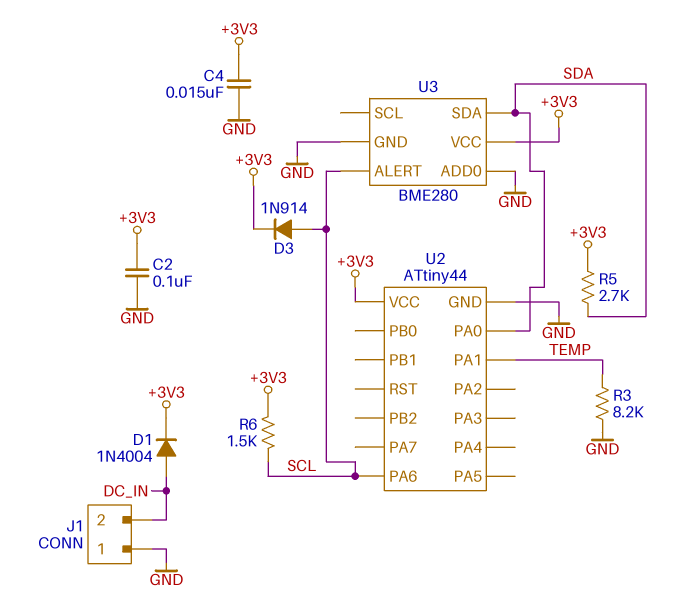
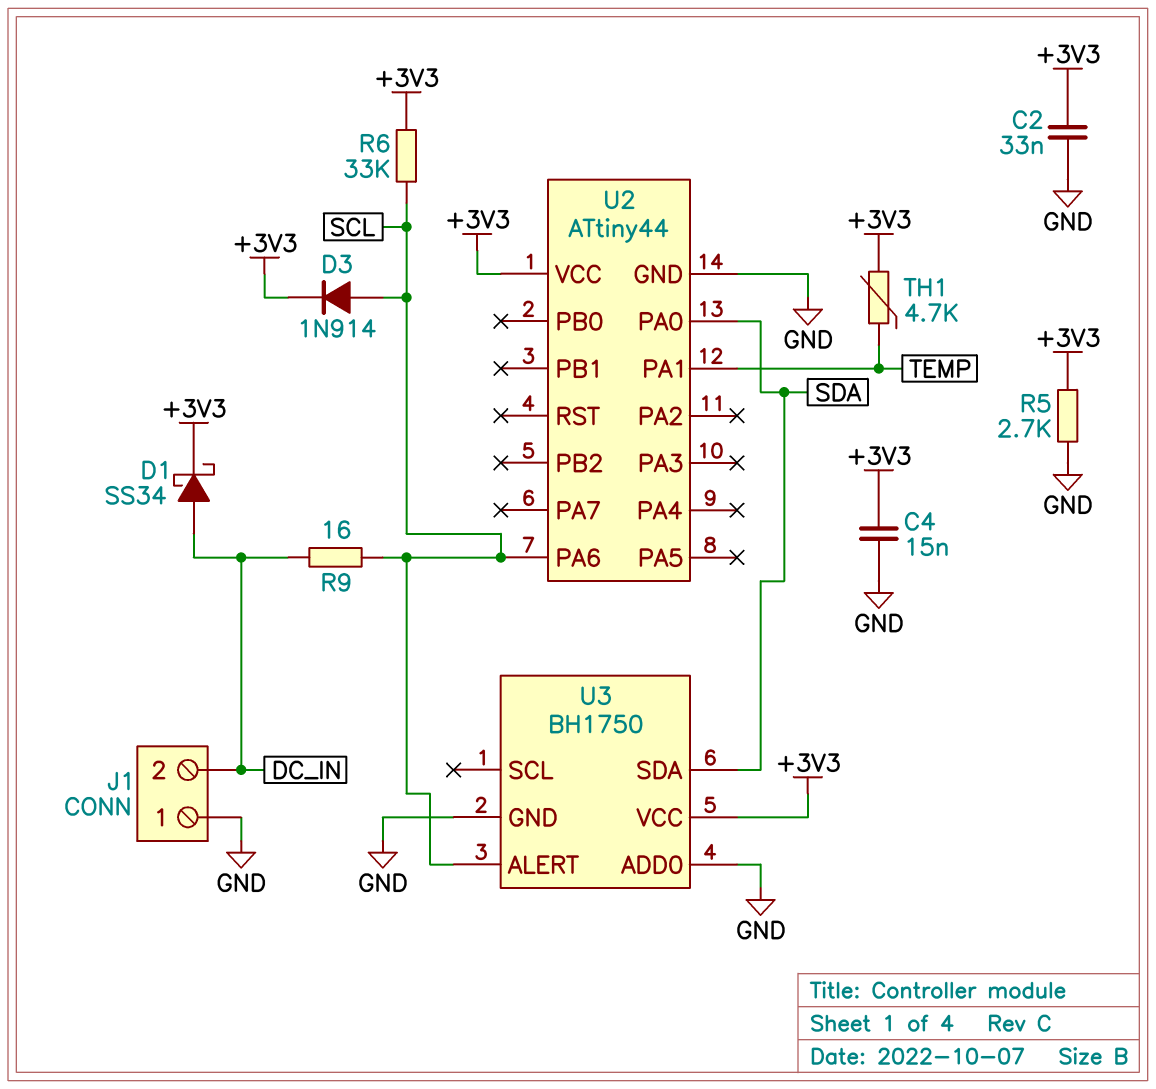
C2: 100nF (+3V3, GND) -> 33nF (+3V3, GND)
D1: diode 1N4004 (A DC_IN, K +3V3) -> schottky SS34 (A DC_IN, K +3V3)
R3: 8.2k (GND, TEMP) -> none
R5: 2.7k (+3V3, SDA) -> 2.7k (+3V3, GND)
R6: 1.5k (+3V3, SCL) -> 33k (+3V3, SCL)
R9: none -> 16 (DC_IN, SCL)
TH1: none -> 4.7k (+3V3, TEMP)
U3: BME280 -> BH1750

